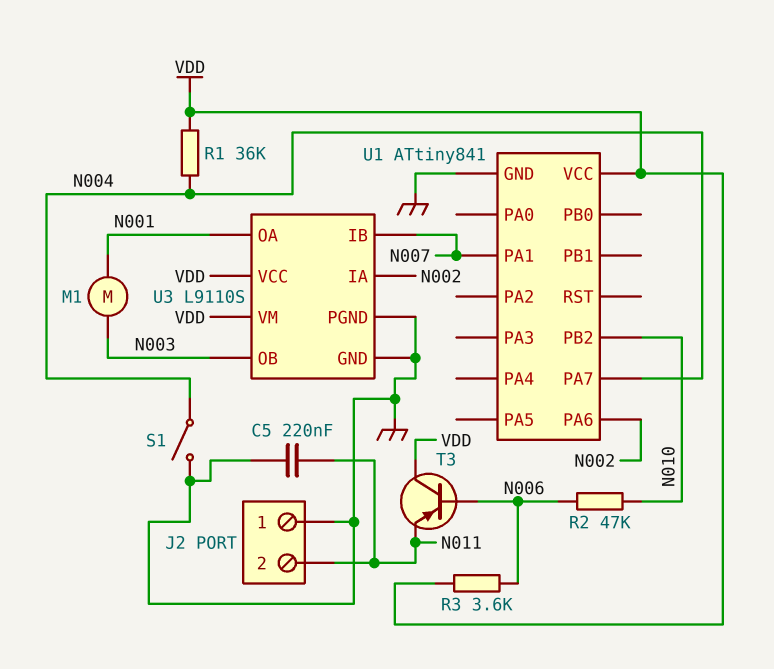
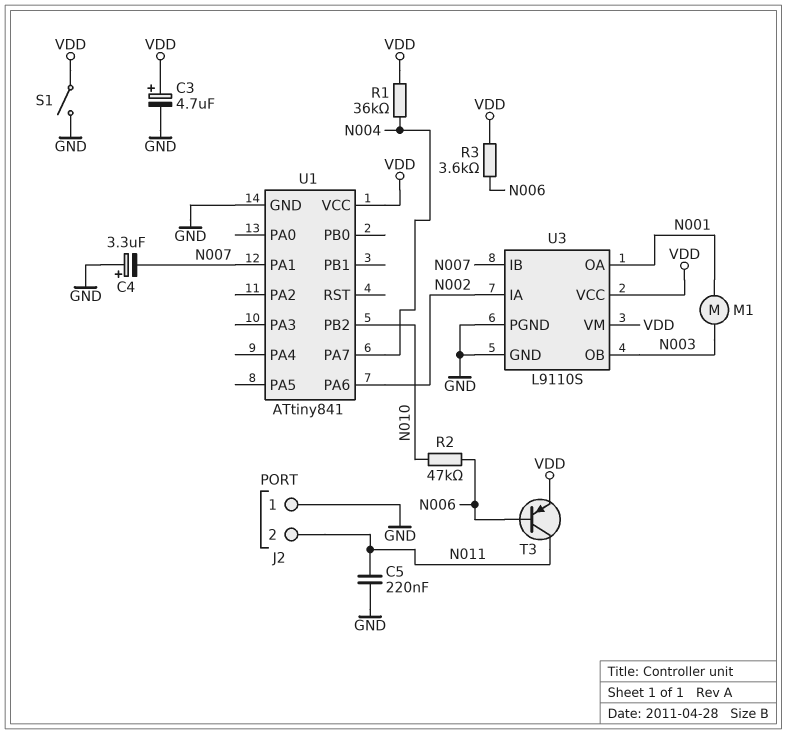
C3: none -> 4.7uF (plus VDD, minus GND)
C4: none -> 3.3uF (plus GND, minus N007)
S1: switch (GND, N004) -> switch (GND, VDD)
T3: PNP (B N006, C VDD, E N011) -> PNP (B N006, C N011, E VDD)

